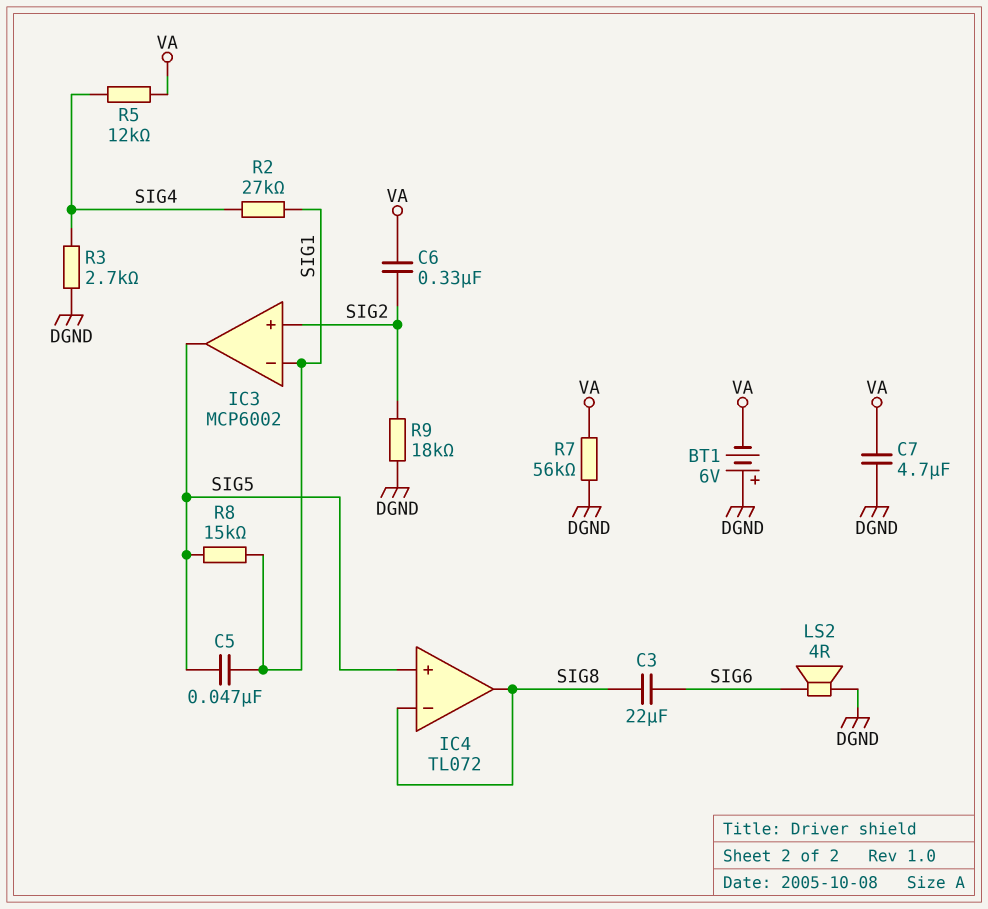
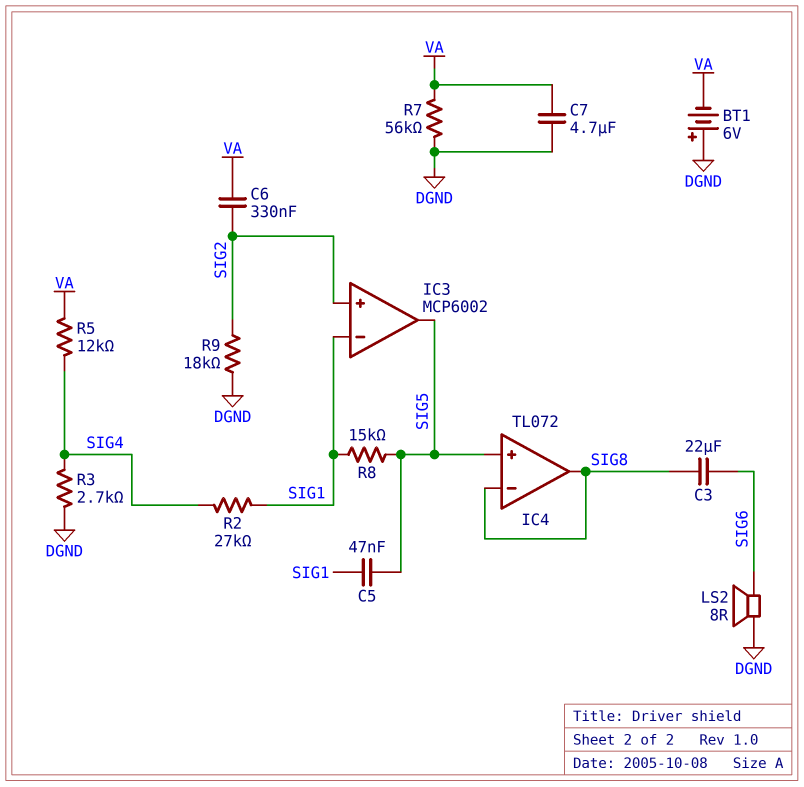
LS2: speaker 4R (DGND, SIG6) -> speaker 8R (DGND, SIG6)

